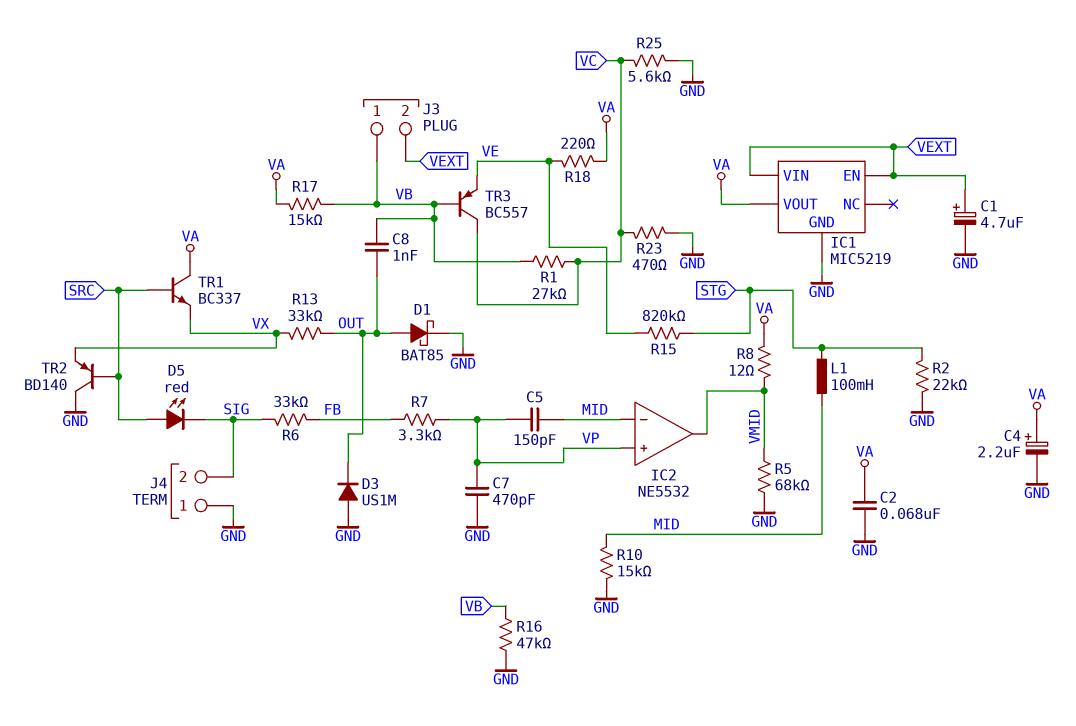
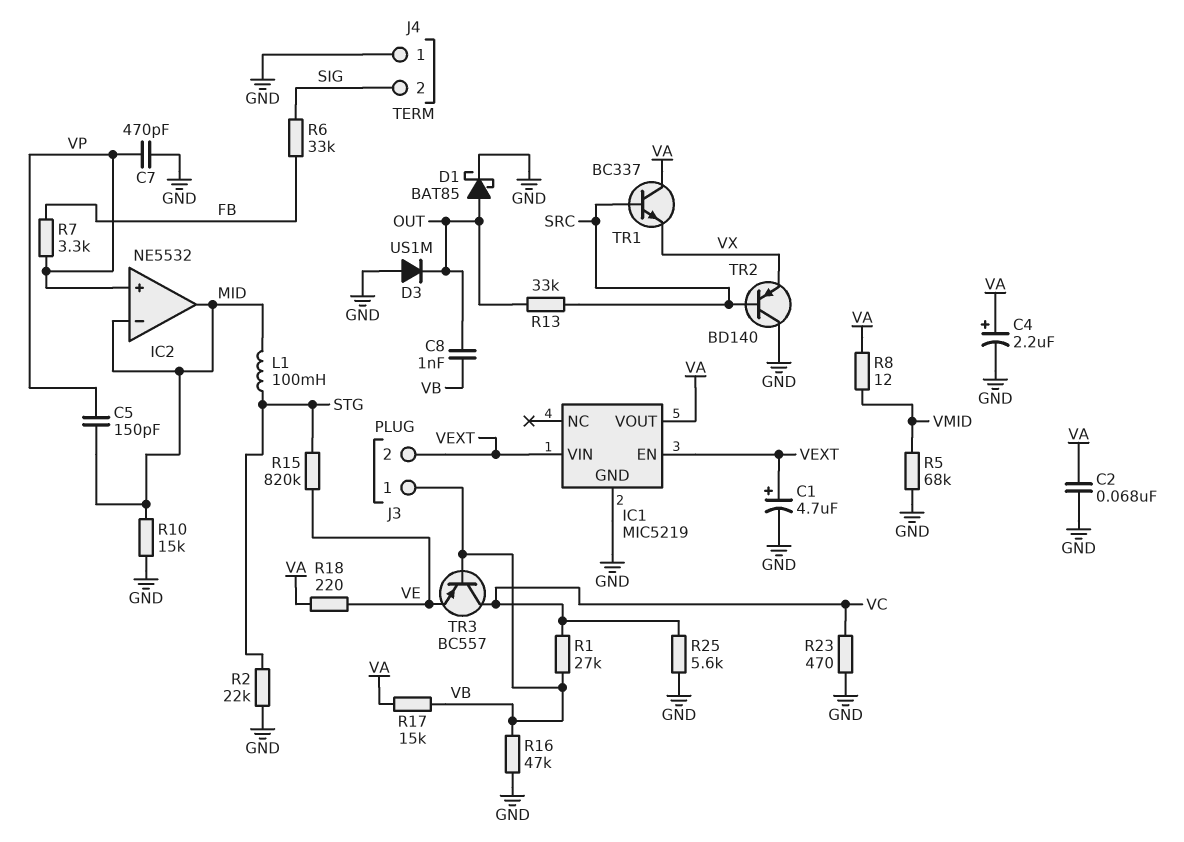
D5: LED red (A SRC, K SIG) -> none
IC2 pin out: VMID -> MID
R13: 33k (OUT, VX) -> 33k (OUT, SRC)

